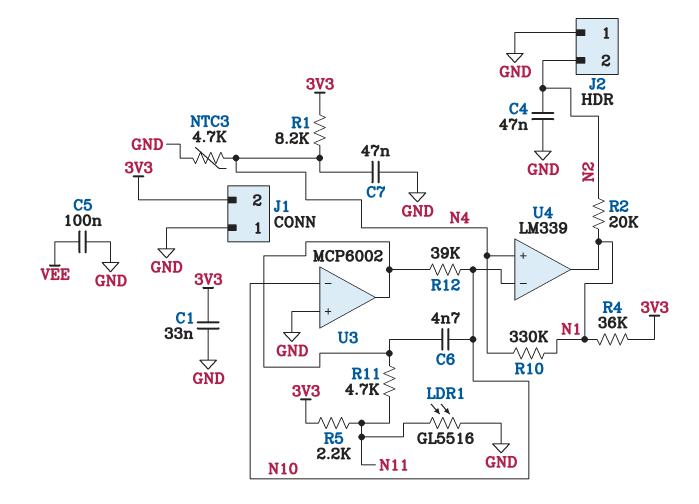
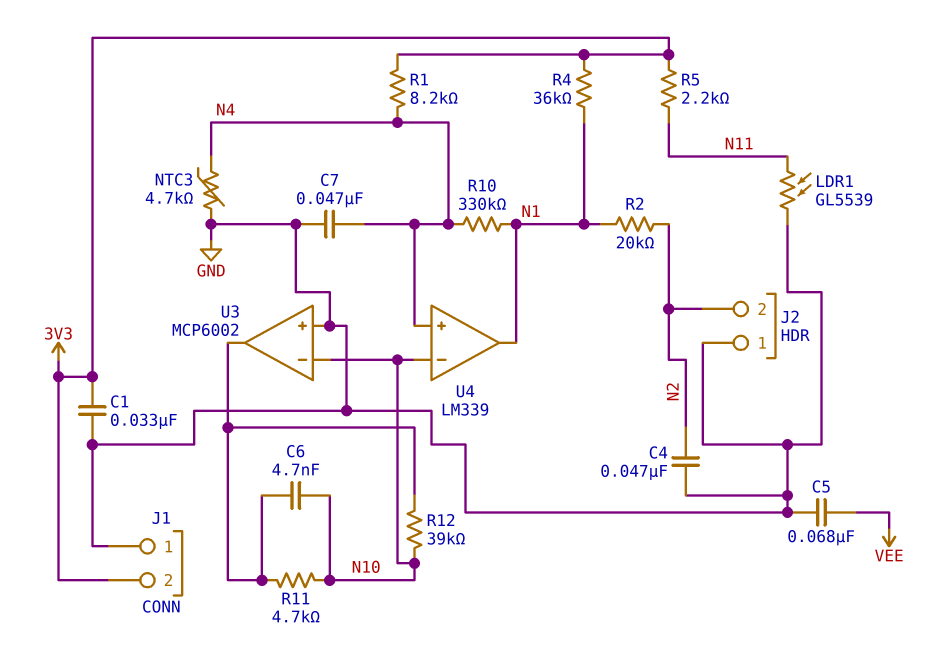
C5: 100nF (GND, VEE) -> 68nF (GND, VEE)
LDR1: GL5516 (GND, N11) -> GL5539 (GND, N11)
R11: 4.7k (N11, U3/out) -> 4.7k (N10, U3/out)

